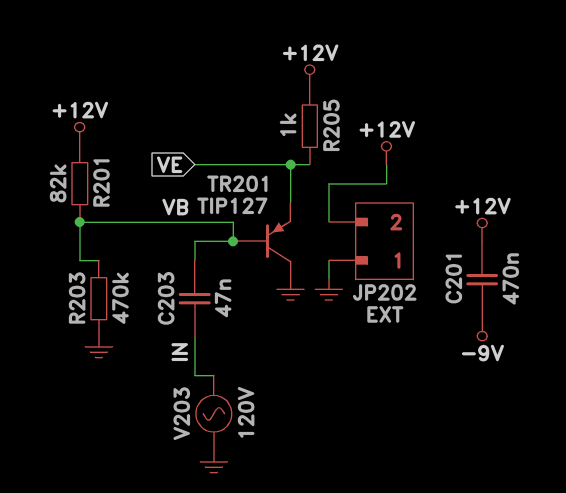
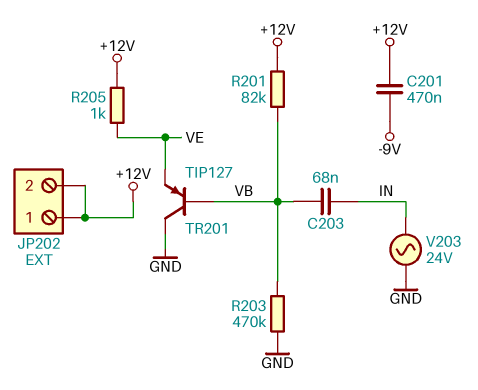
C203: 47nF (IN, VB) -> 68nF (IN, VB)
JP202 pin 1: GND -> +12V
V203: AC 120V (GND, IN) -> AC 24V (GND, IN)

